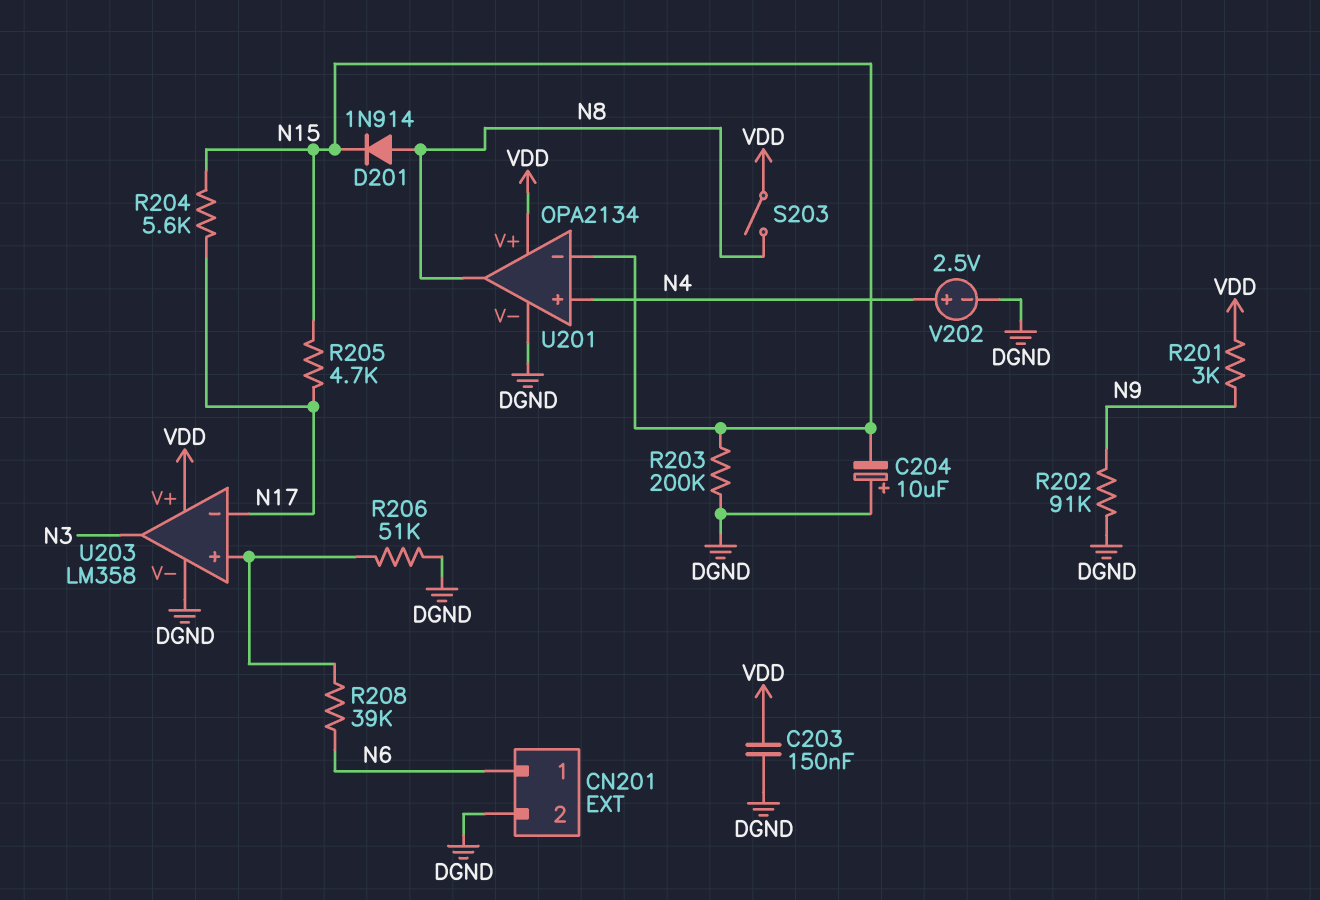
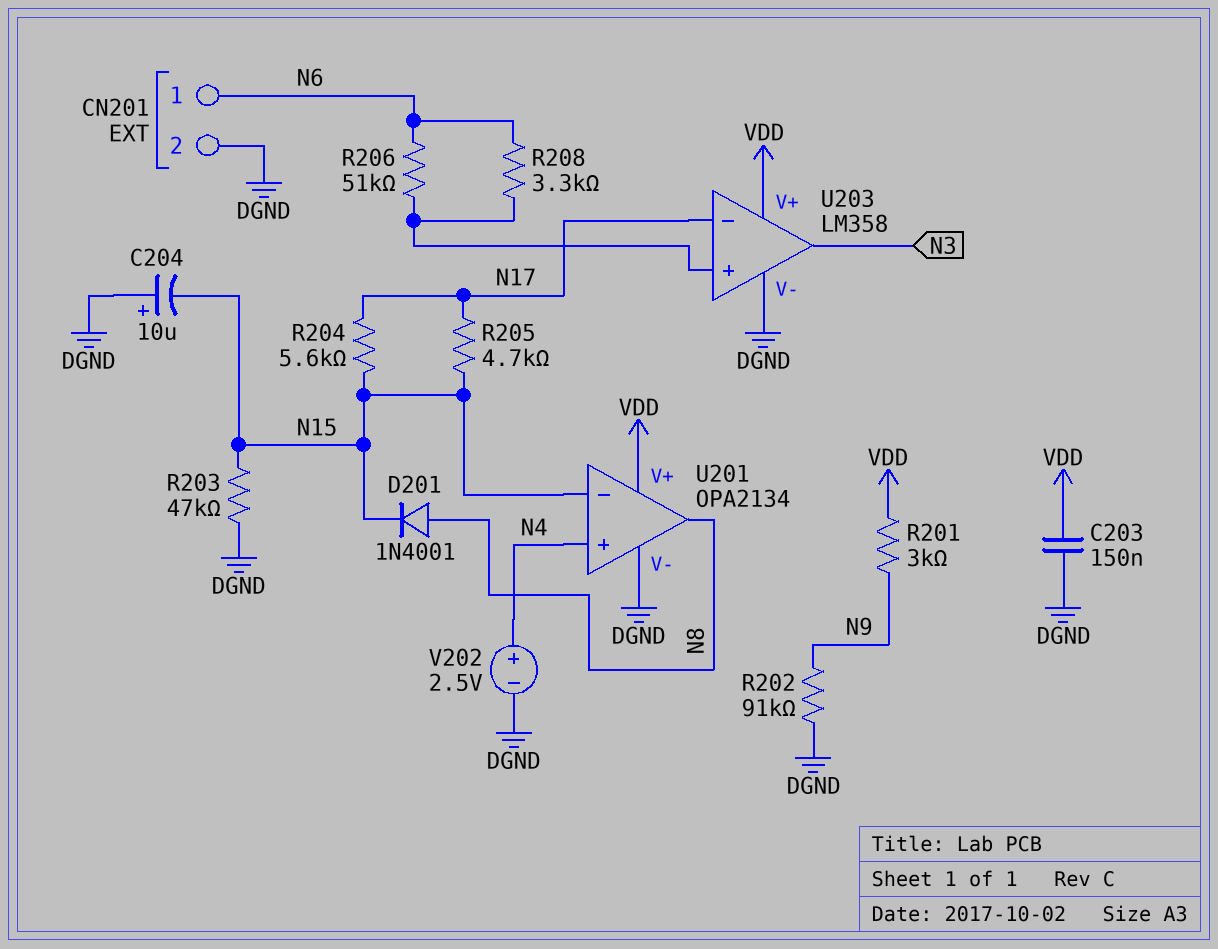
D201: diode 1N914 (A N8, K N15) -> diode 1N4001 (A N8, K N15)
R203: 200k (DGND, N15) -> 47k (DGND, N15)
R206: 51k (DGND, U203/in+) -> 51k (N6, U203/in+)
R208: 39k (N6, U203/in+) -> 3.3k (N6, U203/in+)
S203: switch (N8, VDD) -> none

